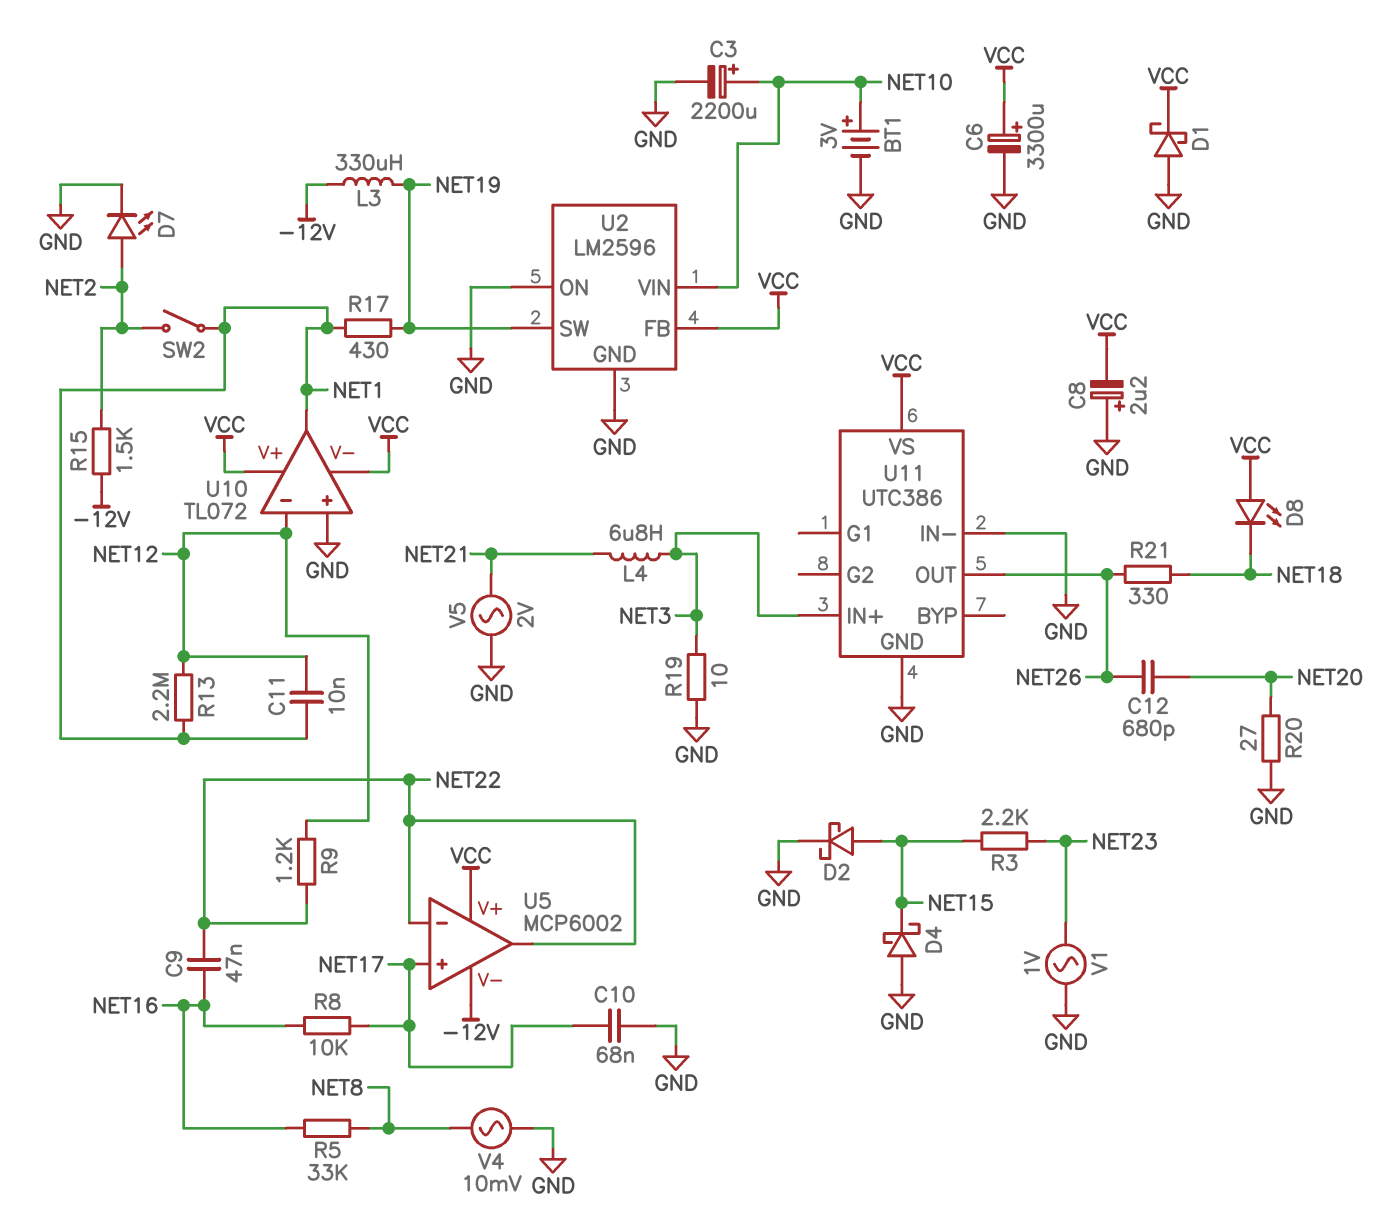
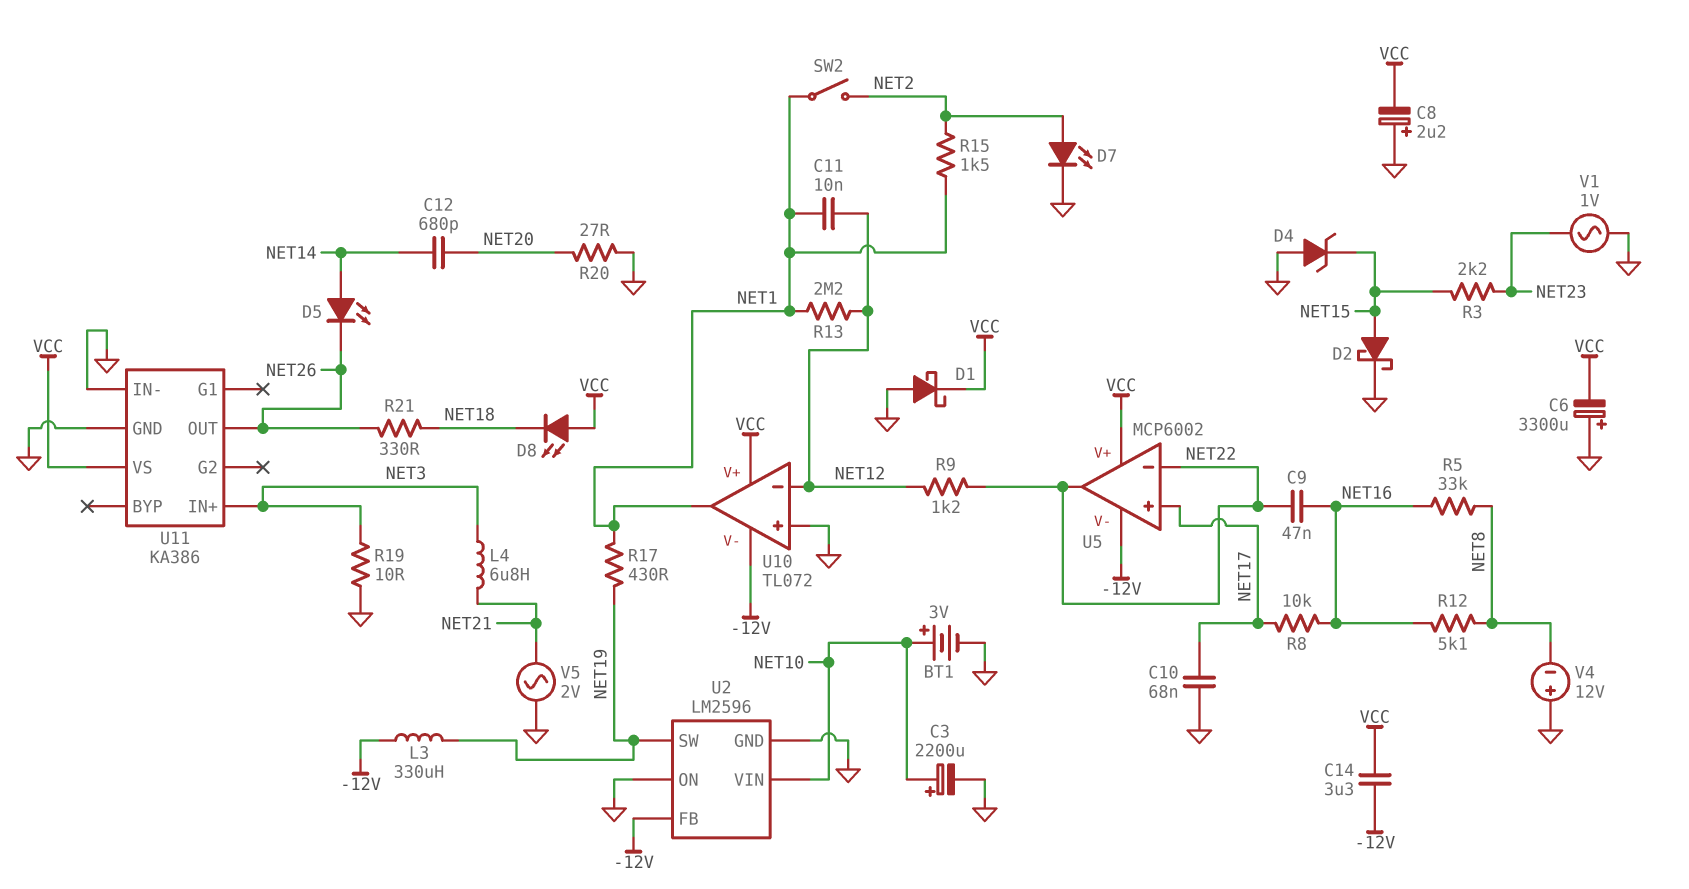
C6: 3300uF (plus VCC, minus GND) -> 3300uF (plus GND, minus VCC)
C12: 680pF (NET20, NET26) -> 680pF (NET14, NET20)
C14: none -> 3.3uF (-12V, VCC)
D4: schottky (A GND, K NET15) -> zener (A GND, K NET15)
D5: none -> LED (A NET14, K NET26)
R12: none -> 5.1k (NET8, NET16)
R15: 1.5k (-12V, NET2) -> 1.5k (NET1, NET2)
U2 pin FB: VCC -> -12V
U10 pin V-: VCC -> -12V
U11: UTC386 -> KA386
V4: AC 10mV (GND, NET8) -> 12V (plus GND, minus NET8)

